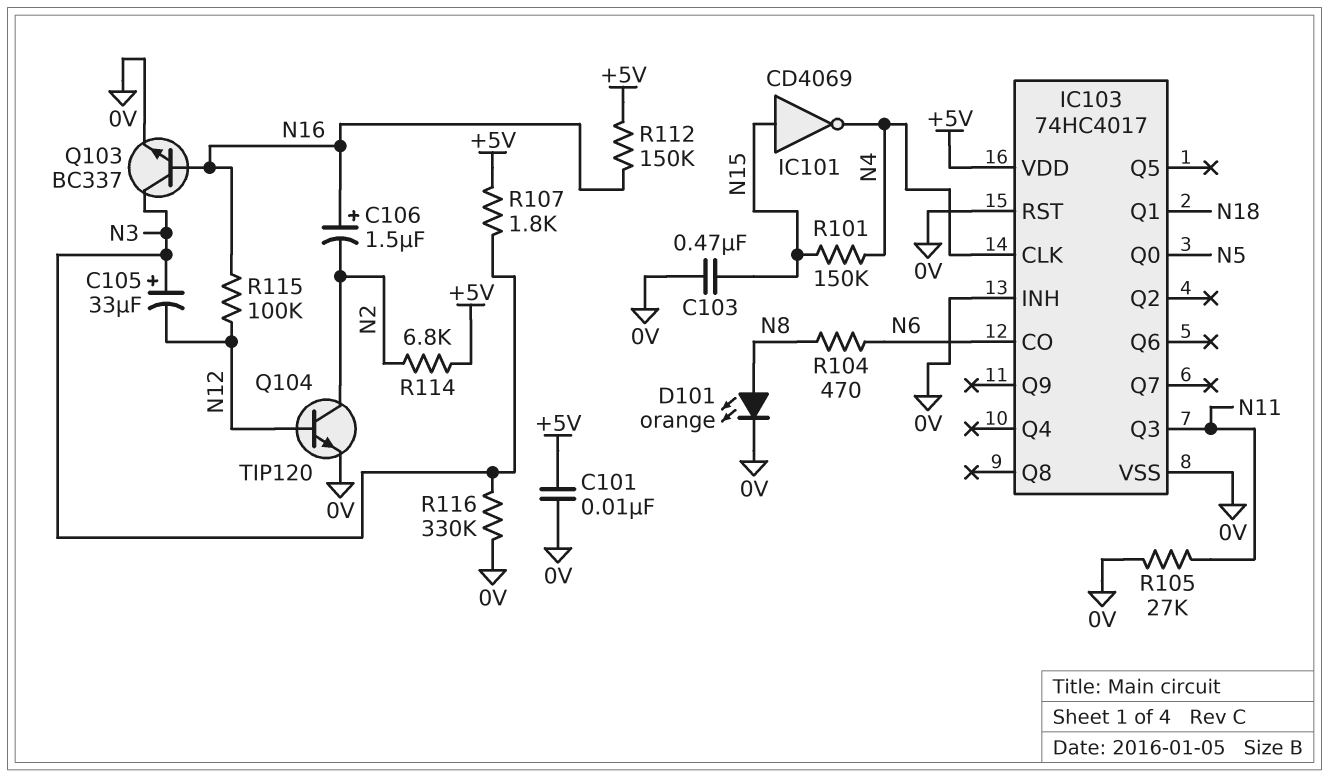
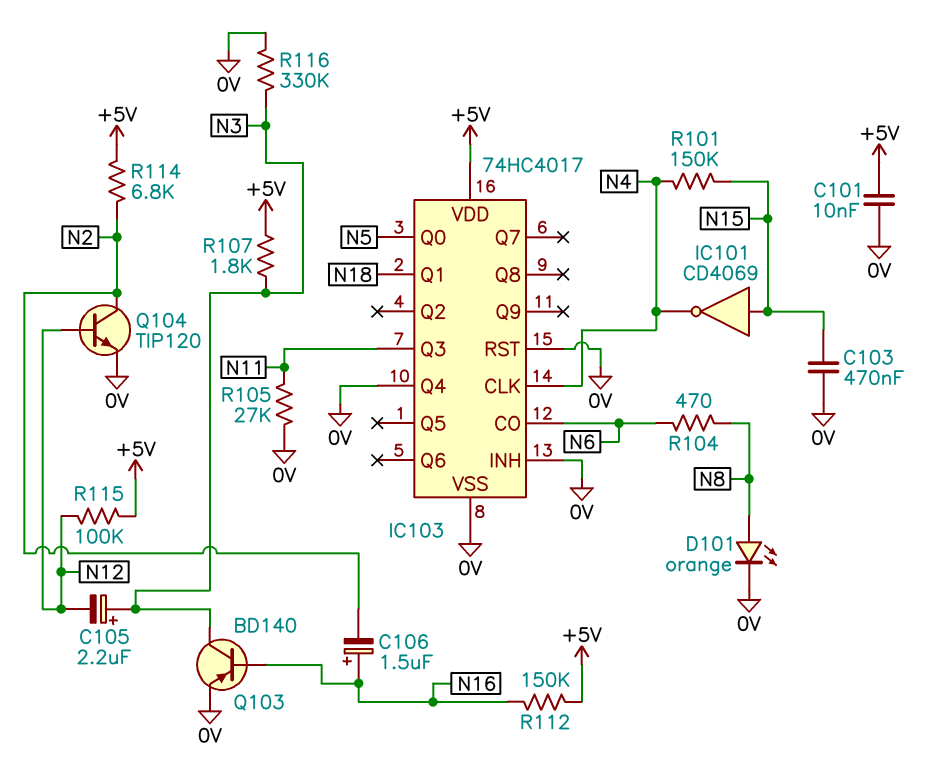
C105: 33uF (plus N3, minus N12) -> 2.2uF (plus N3, minus N12)
IC103 pin Q4: none -> 0V
Q103: NPN BC337 (B N16, C N3, E 0V) -> PNP BD140 (B N16, C N3, E 0V)
R115: 100k (N12, N16) -> 100k (+5V, N12)

